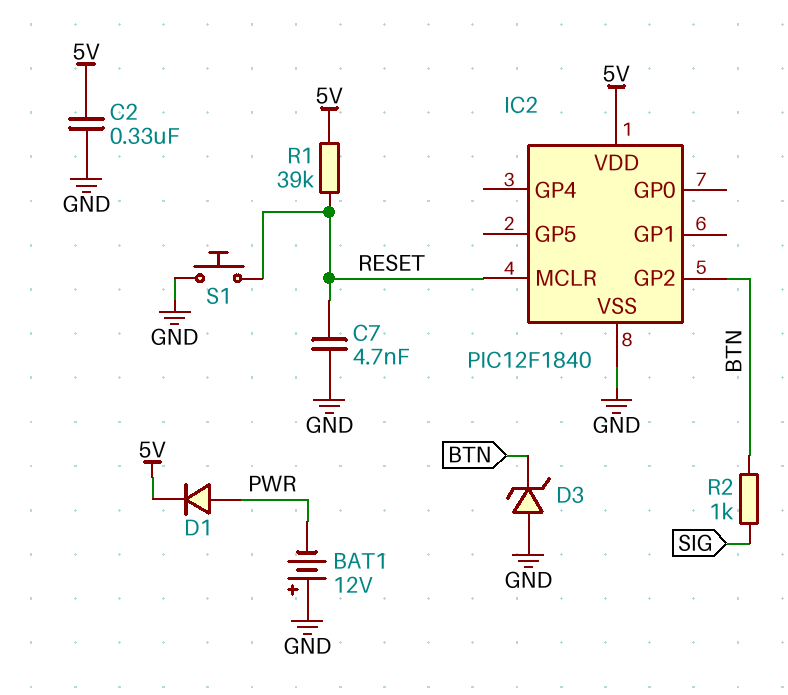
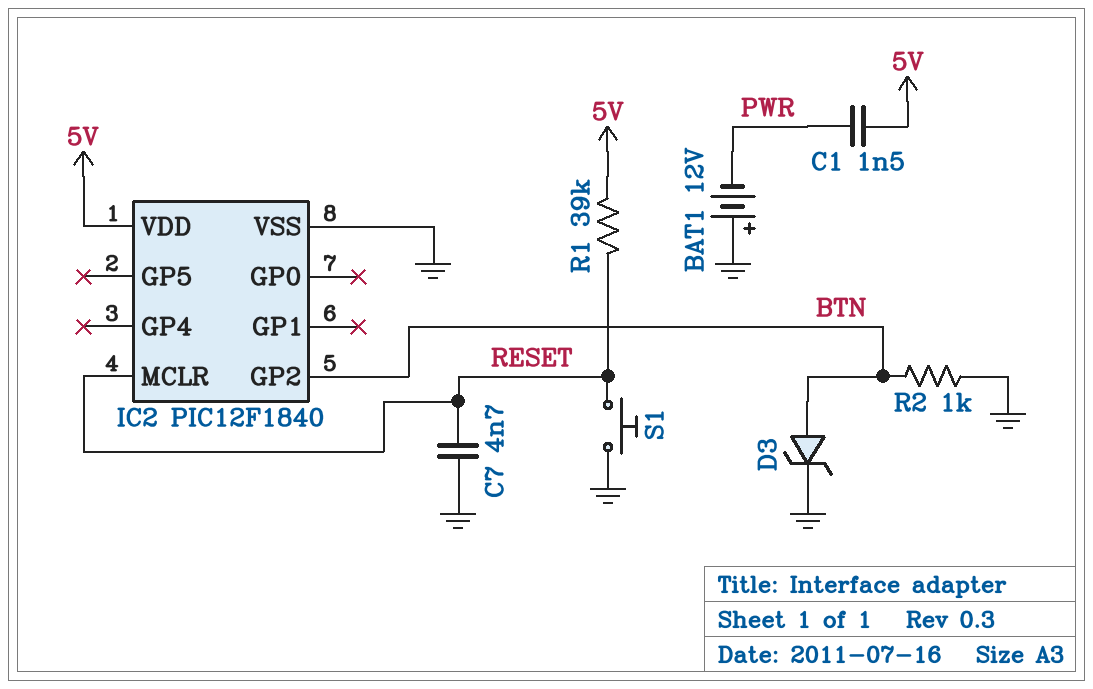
C1: none -> 1.5nF (5V, PWR)
C2: 330nF (5V, GND) -> none
D1: diode (A PWR, K 5V) -> none
D3: zener (A GND, K BTN) -> zener (A BTN, K GND)
R2: 1k (BTN, SIG) -> 1k (BTN, GND)

